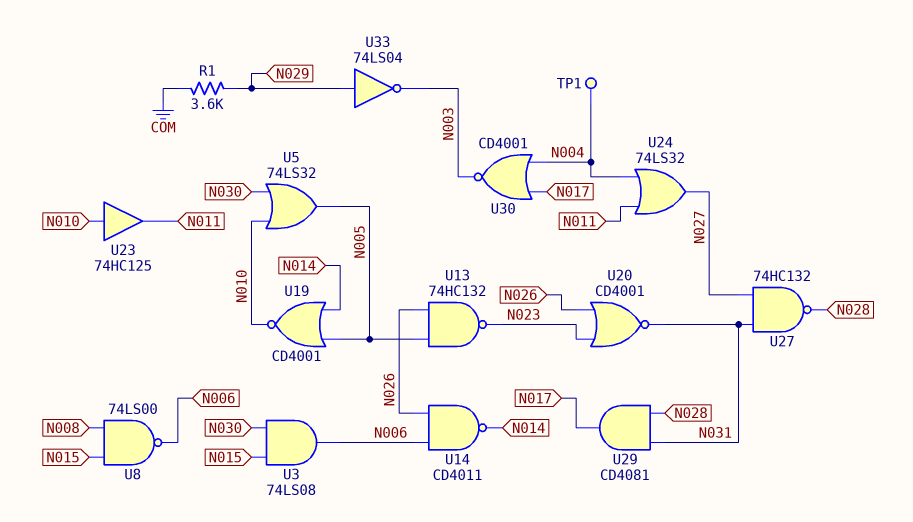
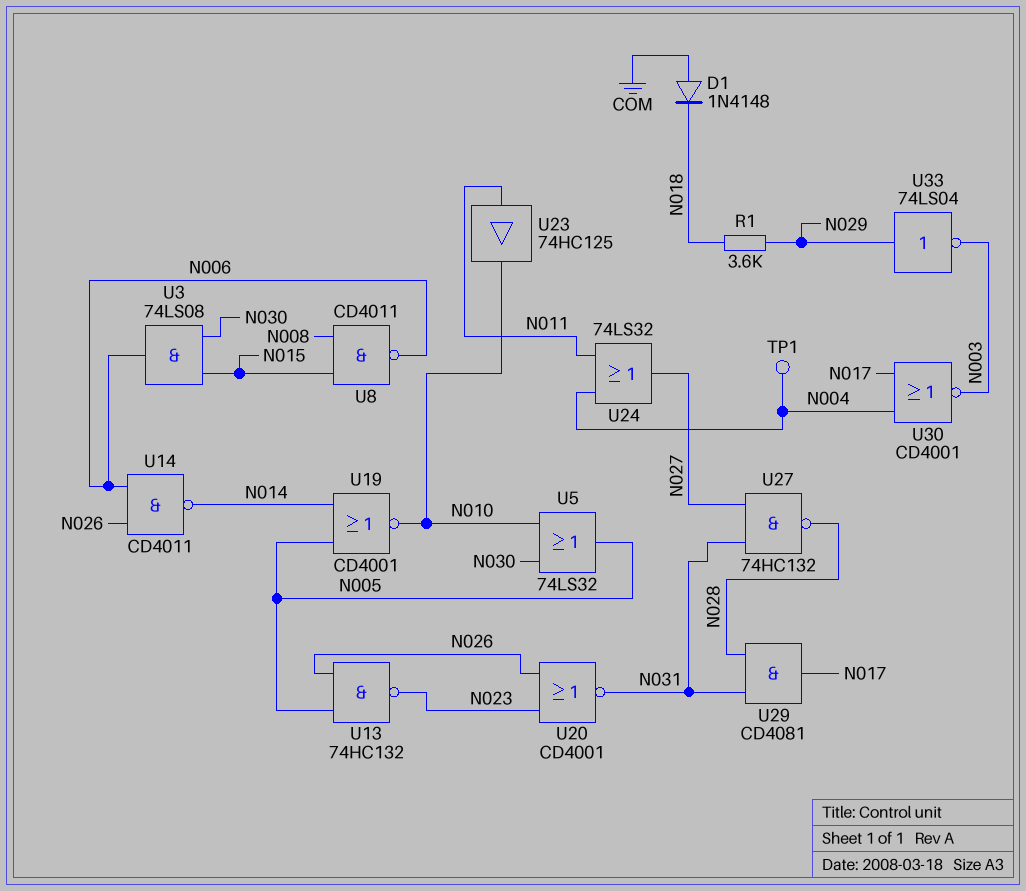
D1: none -> diode 1N4148 (A COM, K N018)
R1: 3.6k (COM, N029) -> 3.6k (N018, N029)
U8: NAND 74LS00 (in N008, in N015, out N006) -> NAND CD4011 (in N008, in N015, out N006)
U23: buffer 74HC125 (in N010, out N011) -> buffer 74HC125 (in N011, out N010)

